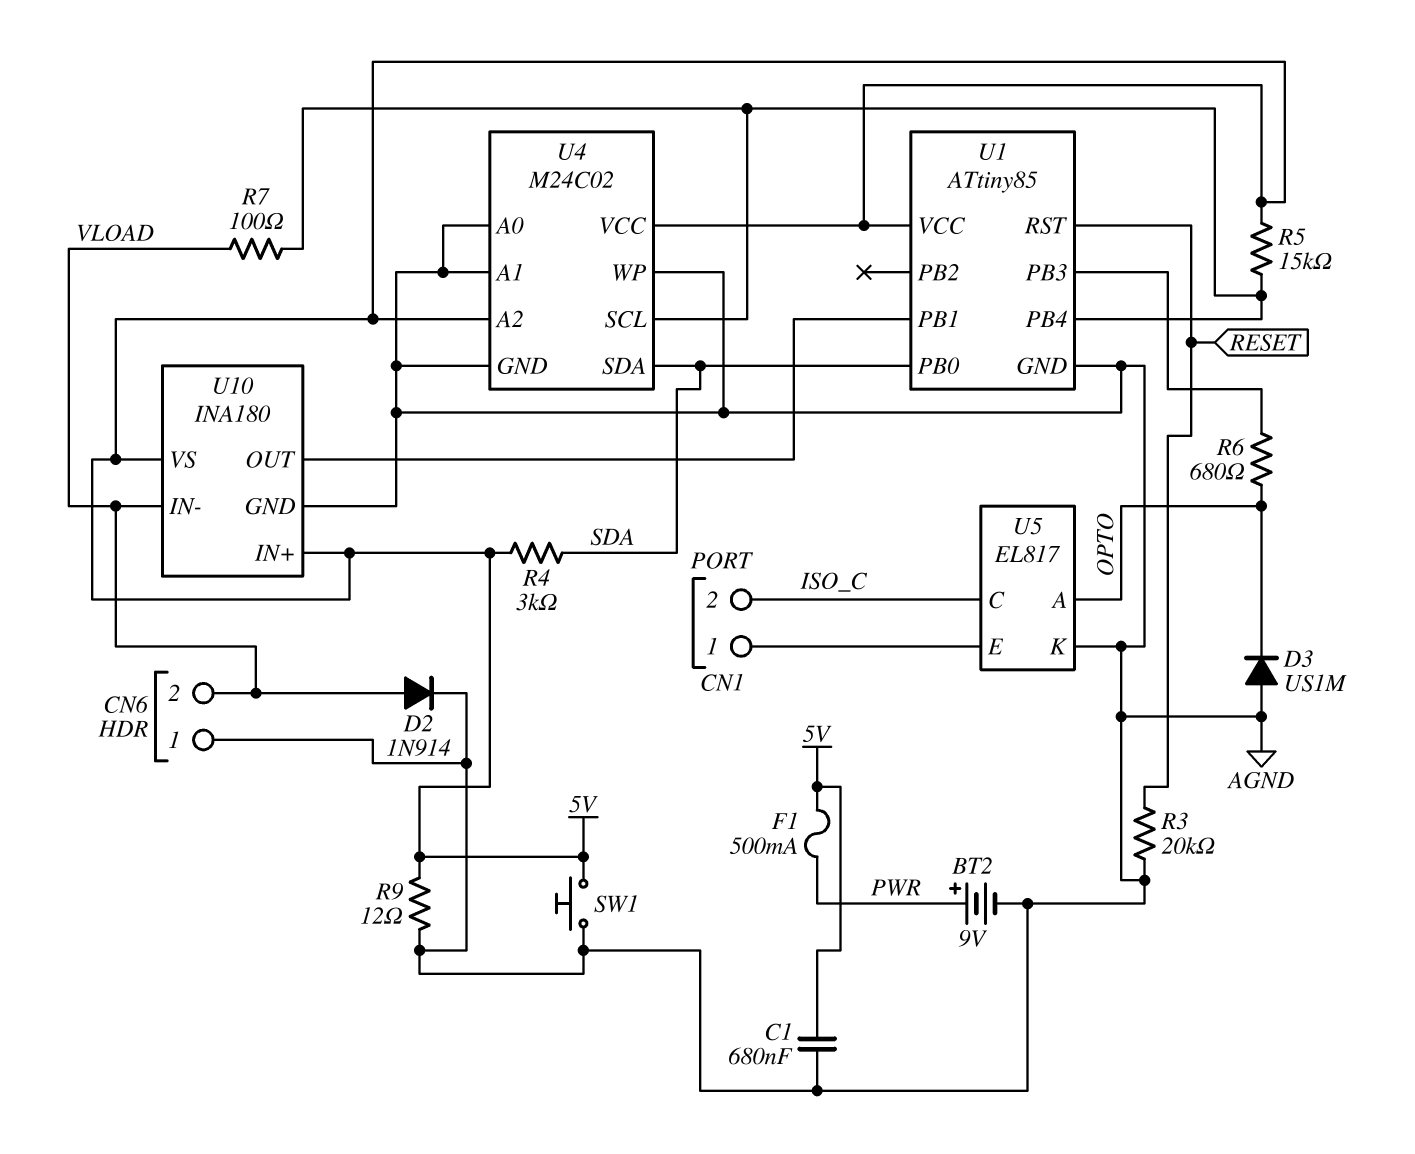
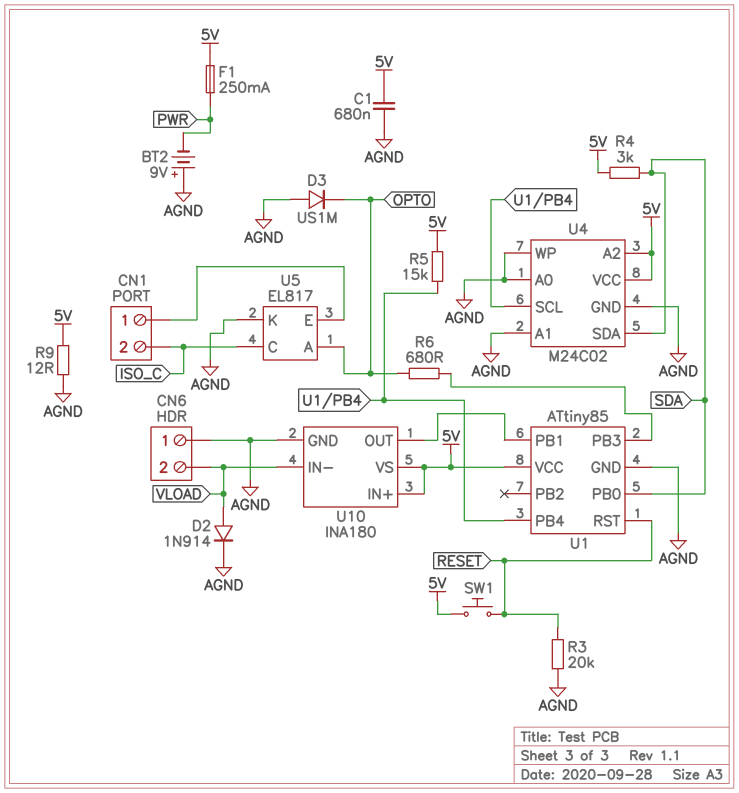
BT2: 9V (plus PWR, minus AGND) -> 9V (plus AGND, minus PWR)
F1: 500mA (5V, PWR) -> 250mA (5V, PWR)
R7: 100 (U1/PB4, VLOAD) -> none
SW1: button (5V, AGND) -> button (5V, RESET)

